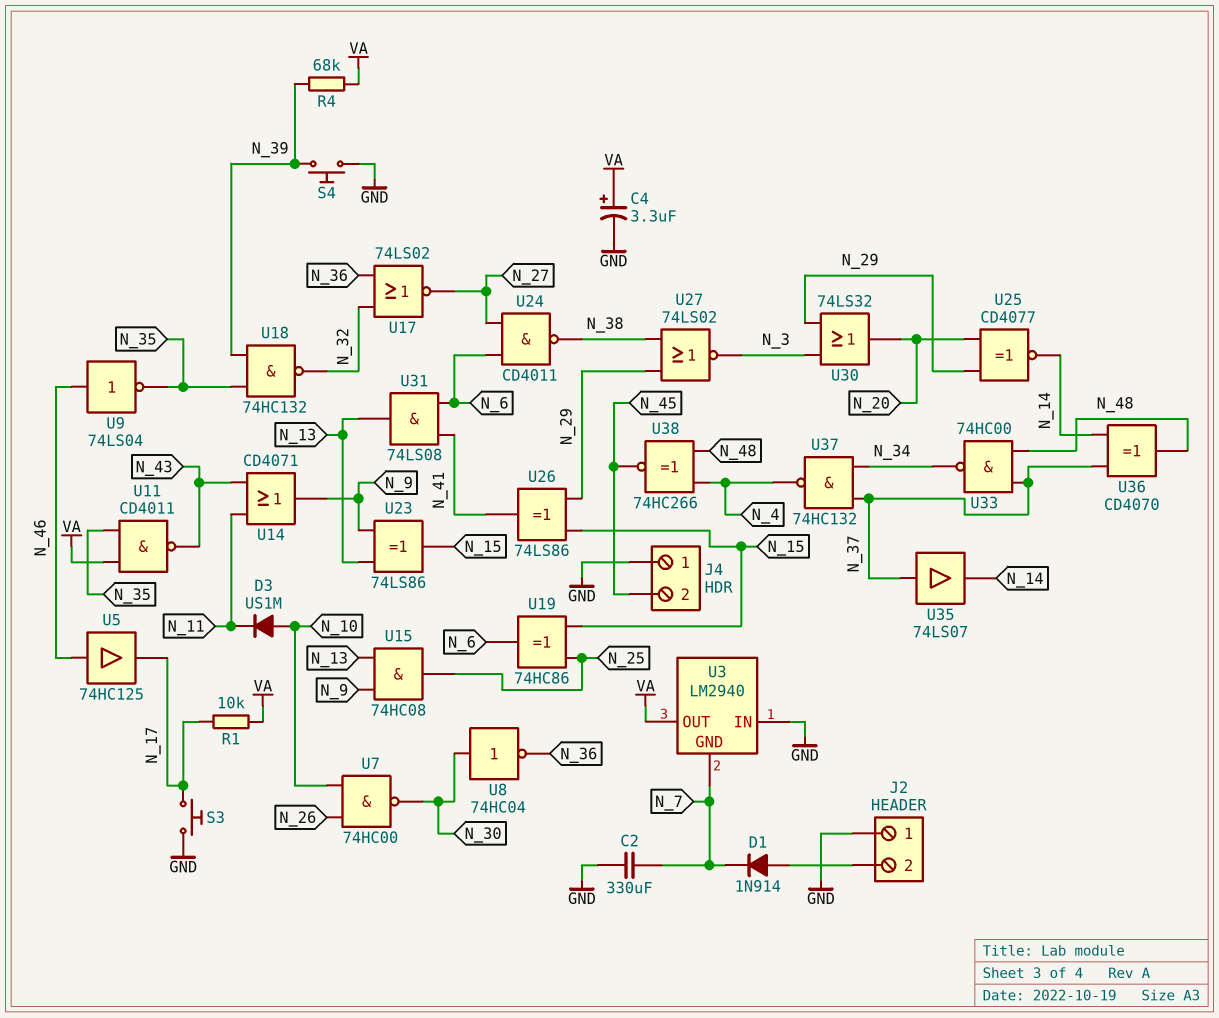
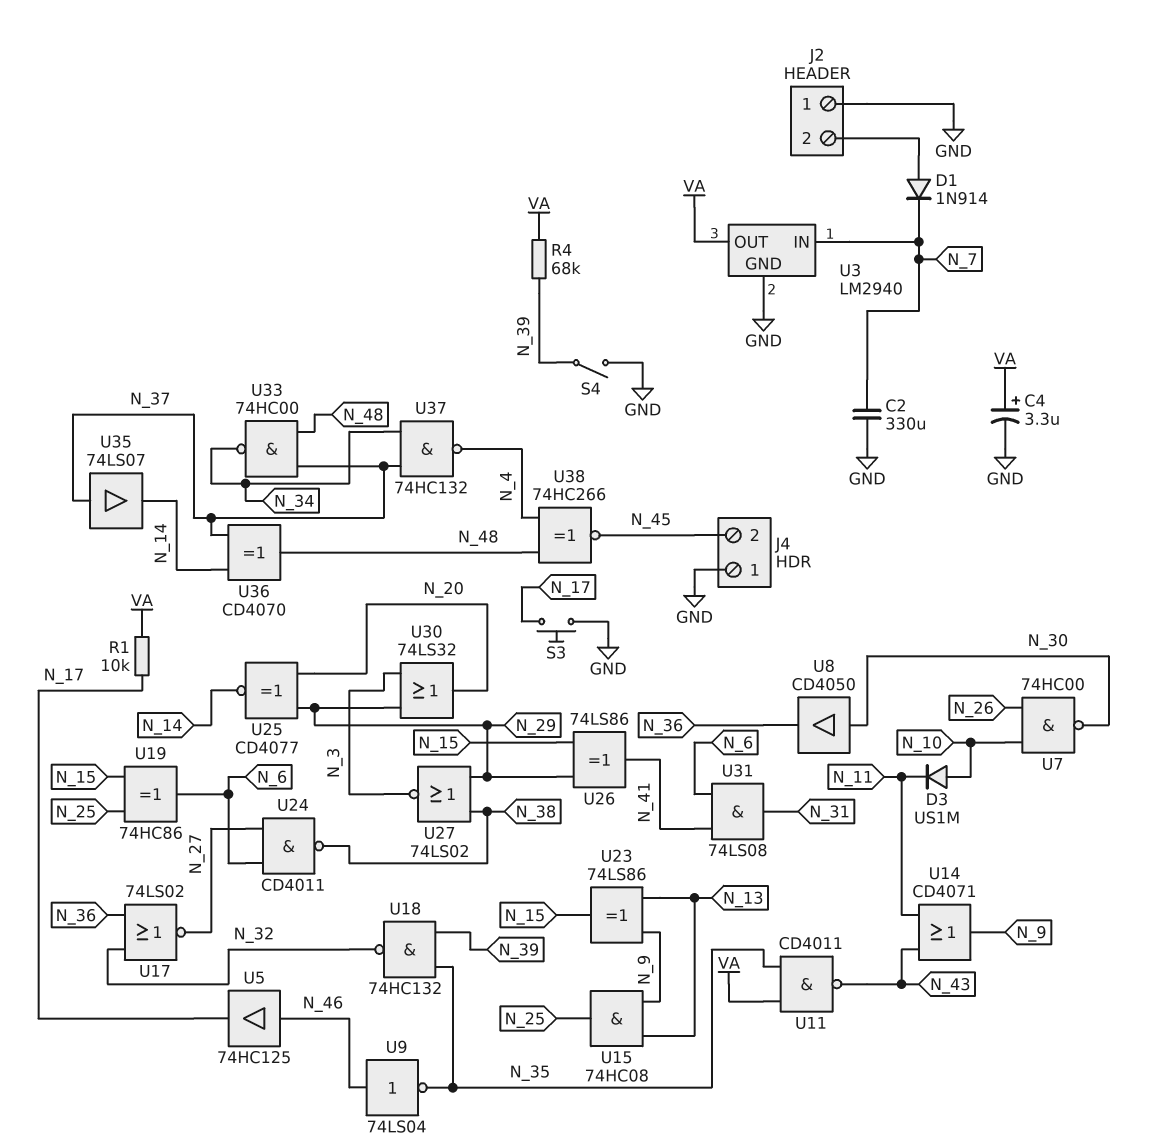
S4: button (GND, N_39) -> switch (GND, N_39)
U3 pin GND: N_7 -> GND
U3 pin IN: GND -> N_7
U8: NOT 74HC04 (in N_30, out N_36) -> buffer CD4050 (in N_30, out N_36)
U31: AND 74LS08 (in N_6, in N_41, out N_13) -> AND 74LS08 (in N_6, in N_41, out N_31)

